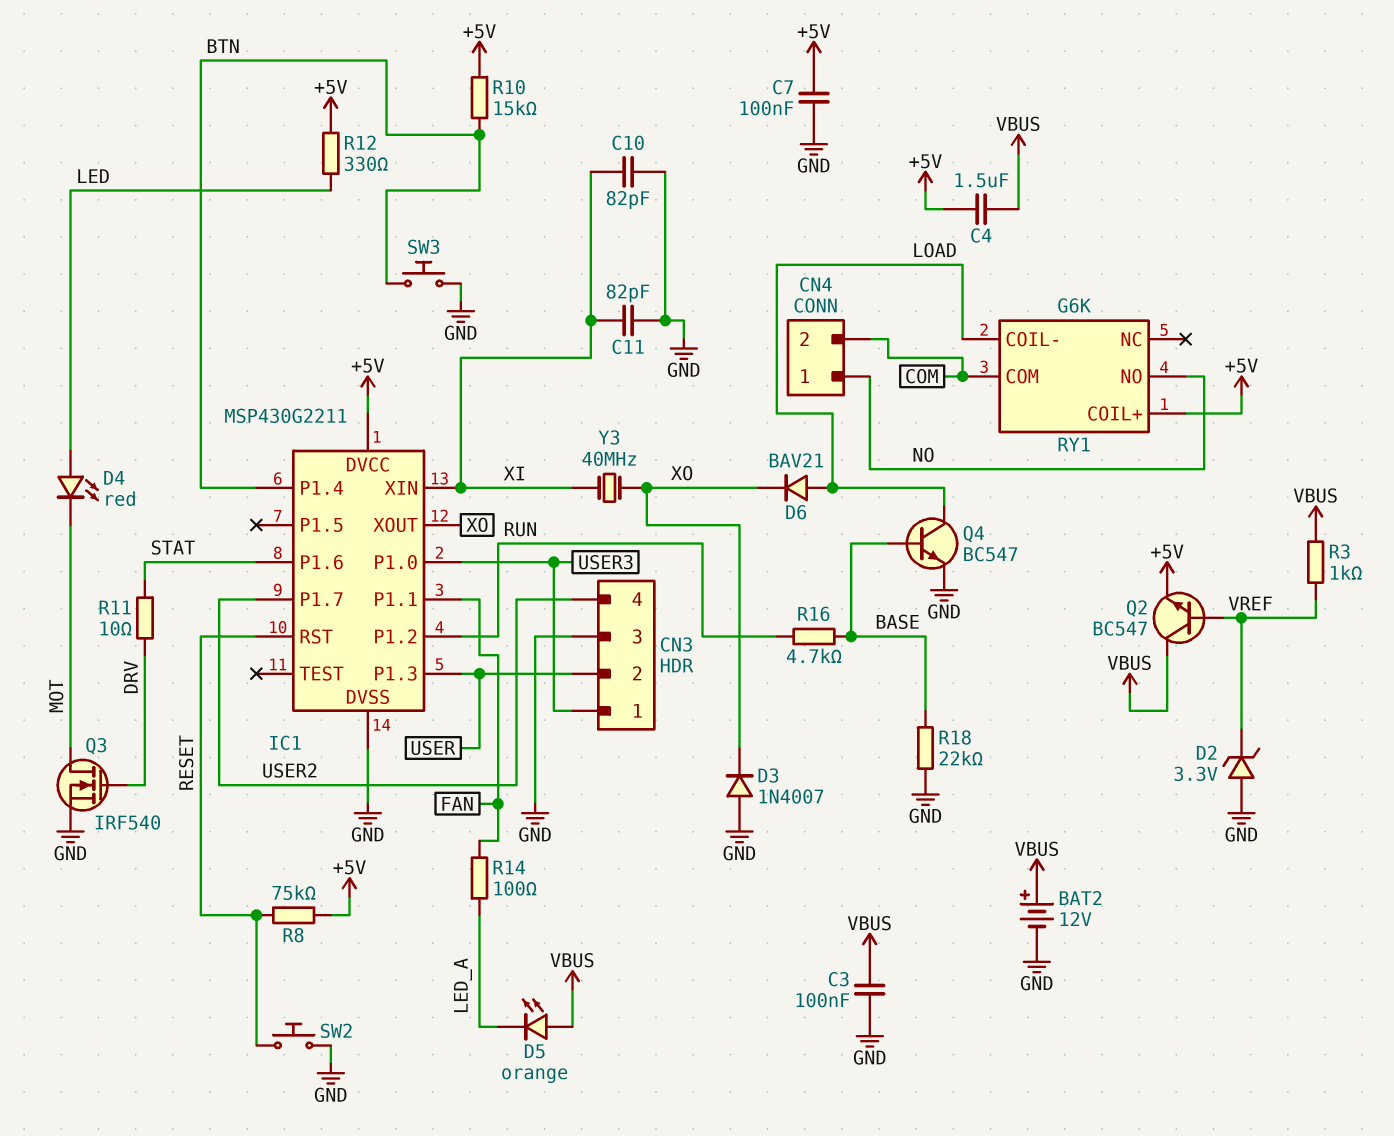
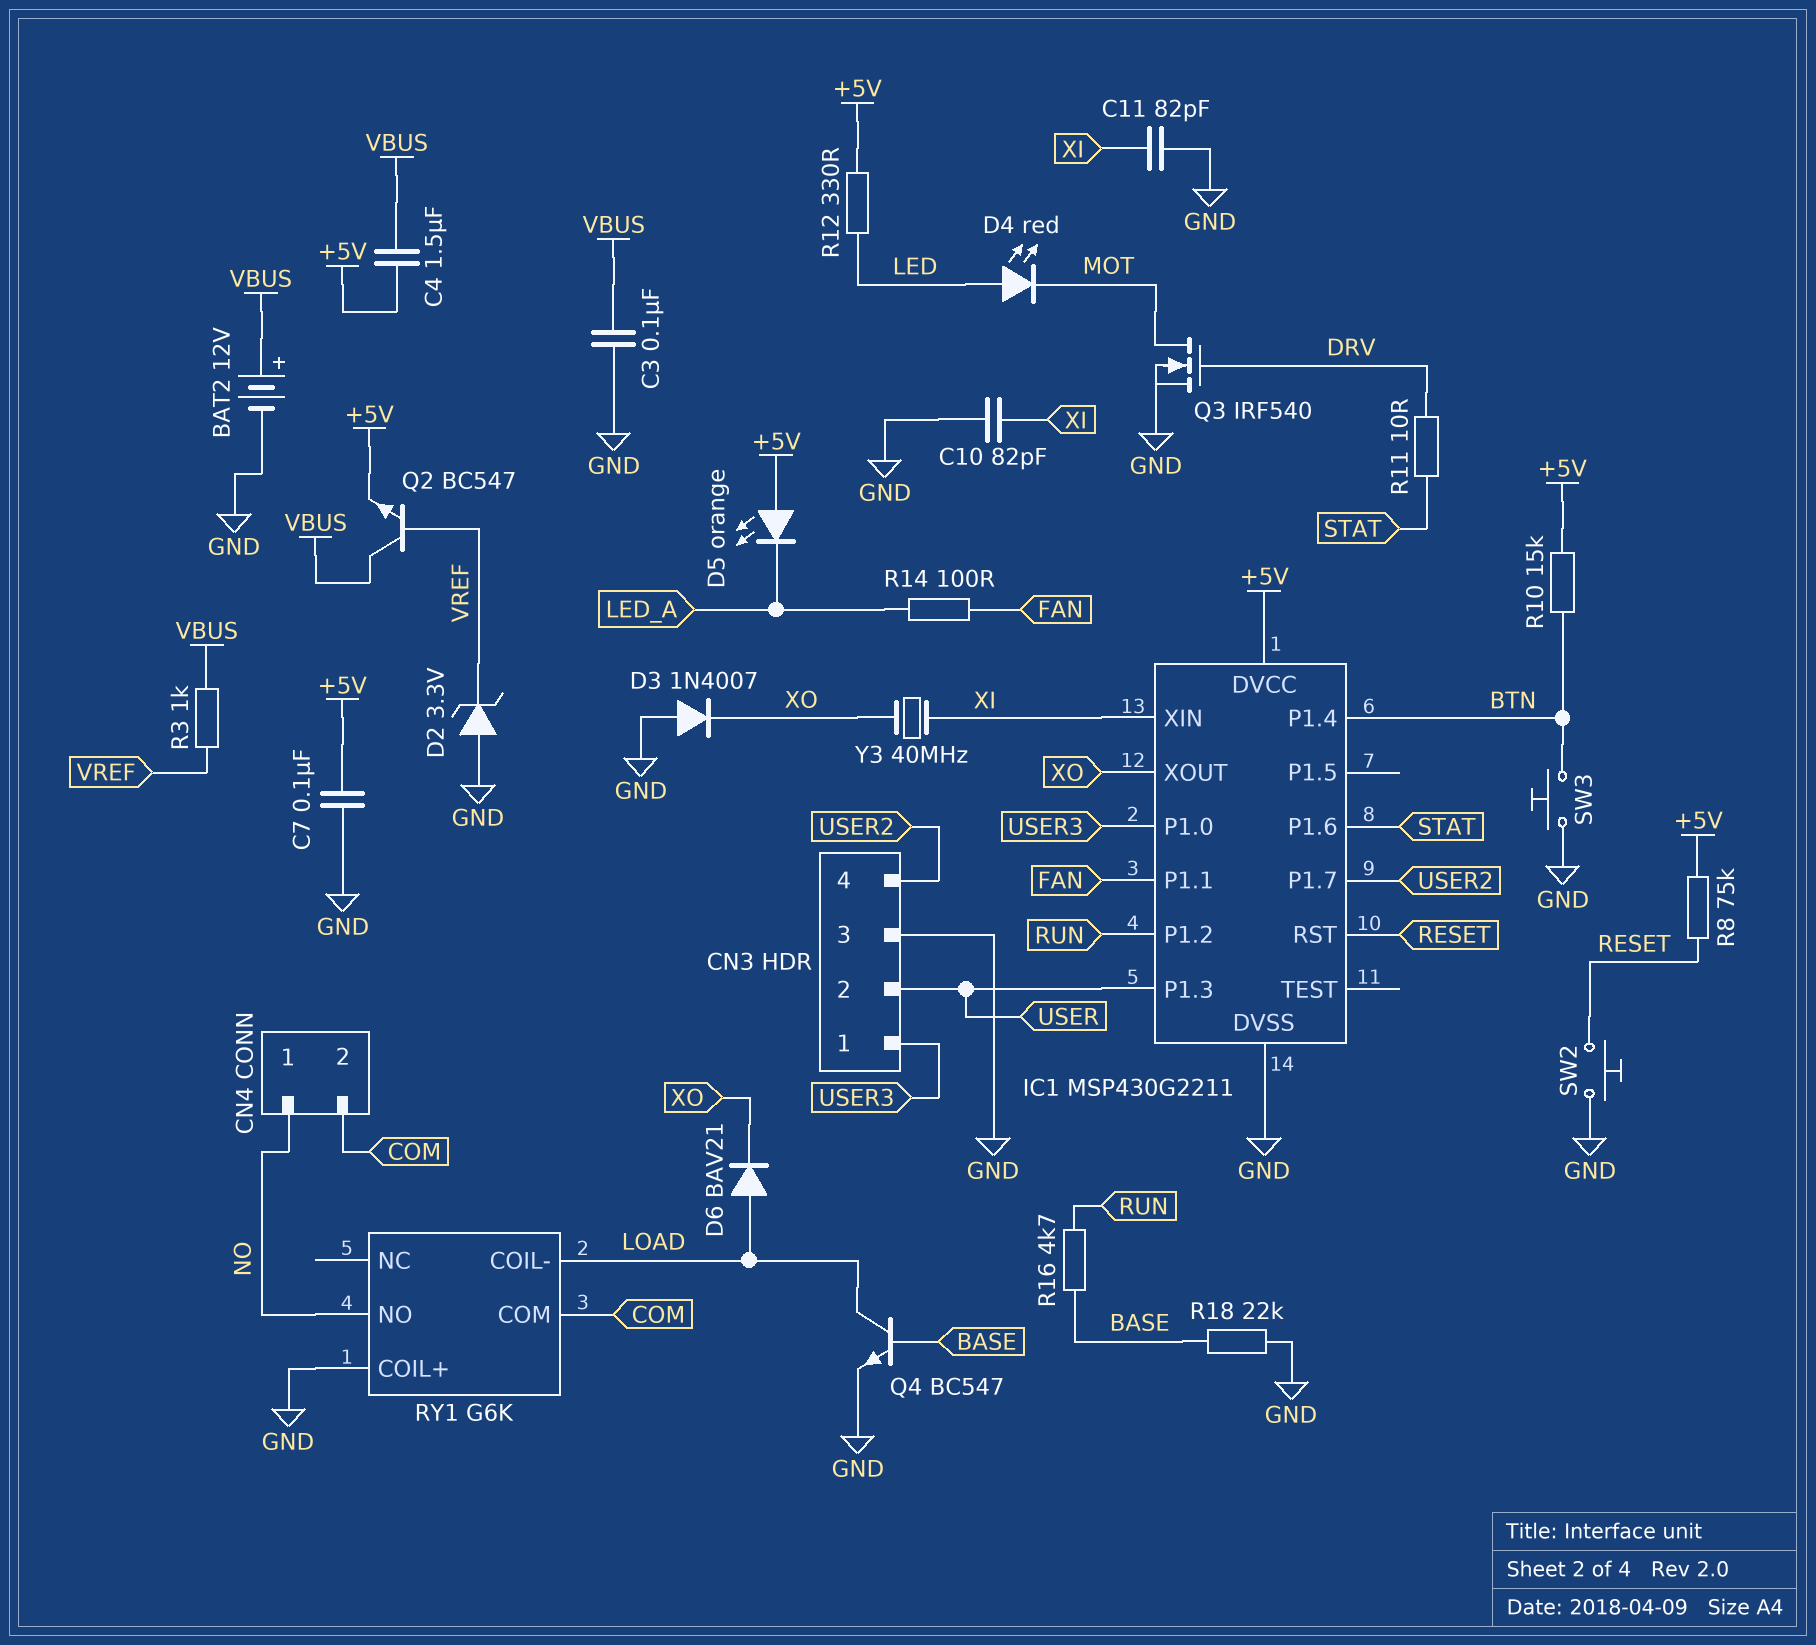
D5: LED orange (A VBUS, K LED_A) -> LED orange (A +5V, K LED_A)
RY1 pin COIL+: +5V -> GND

